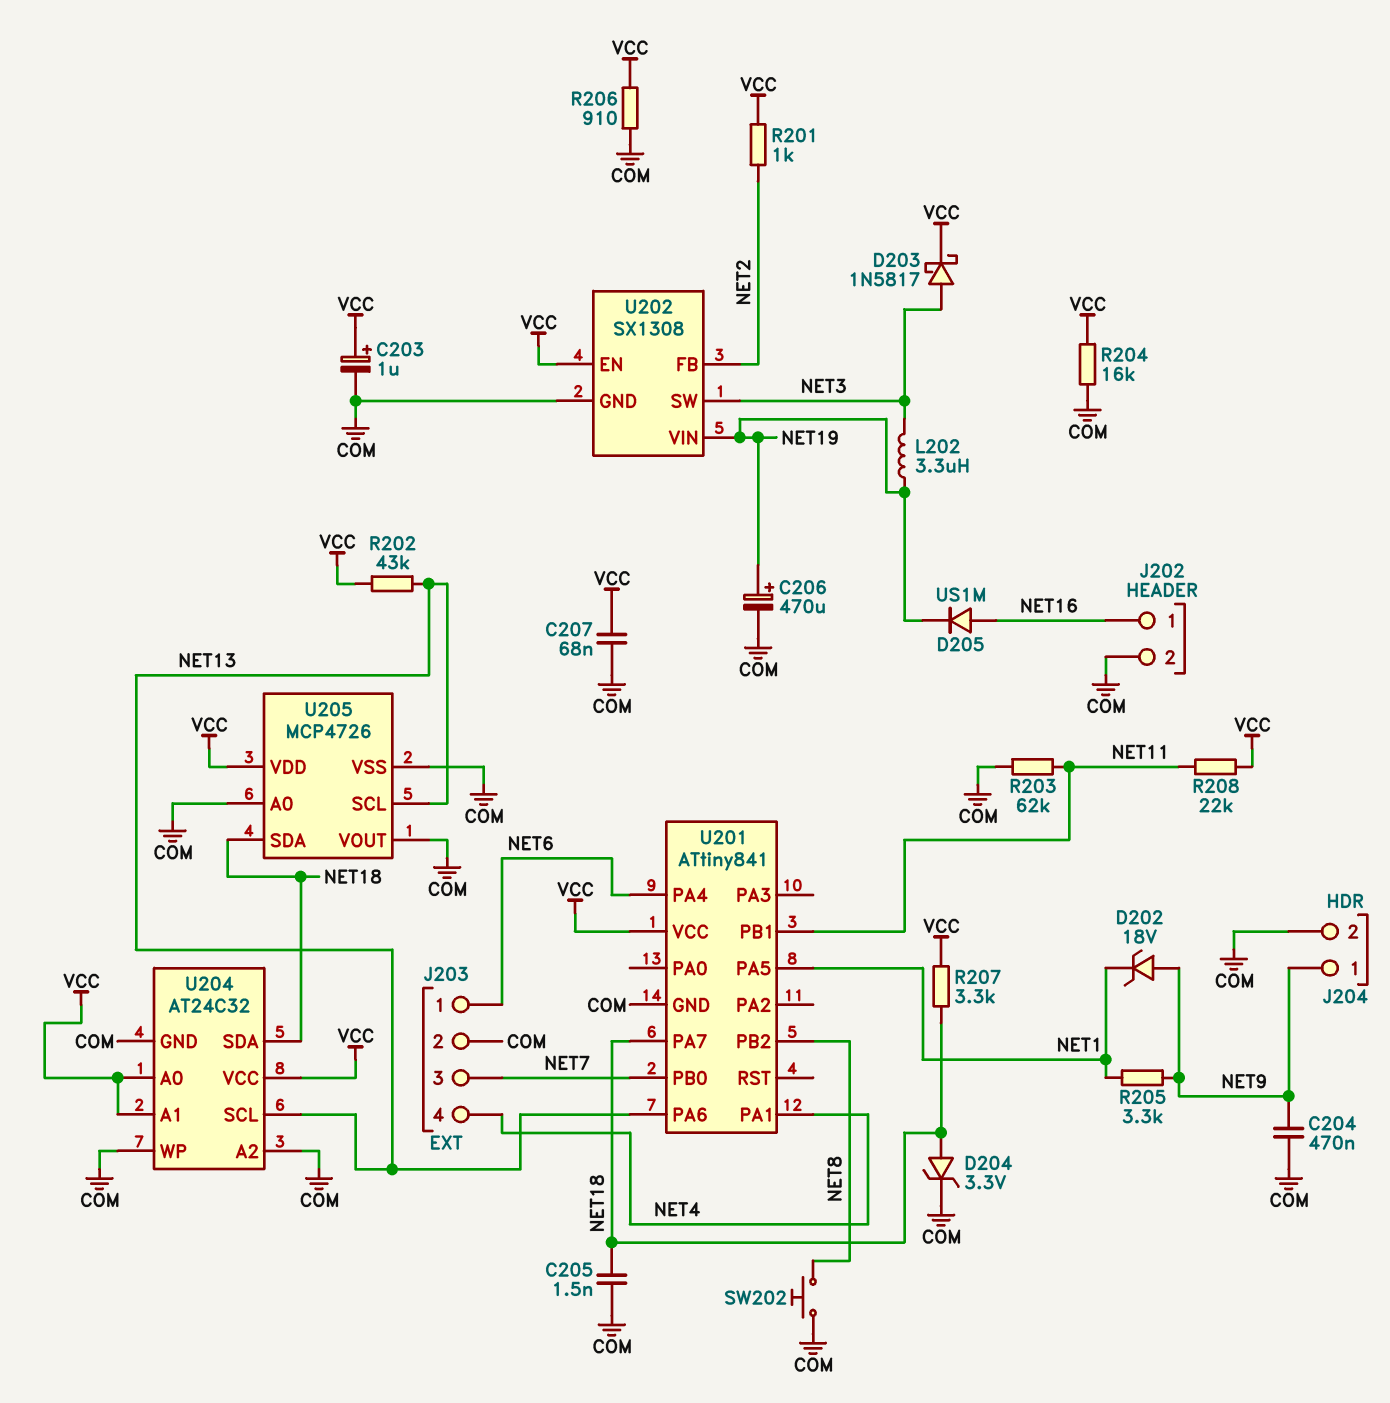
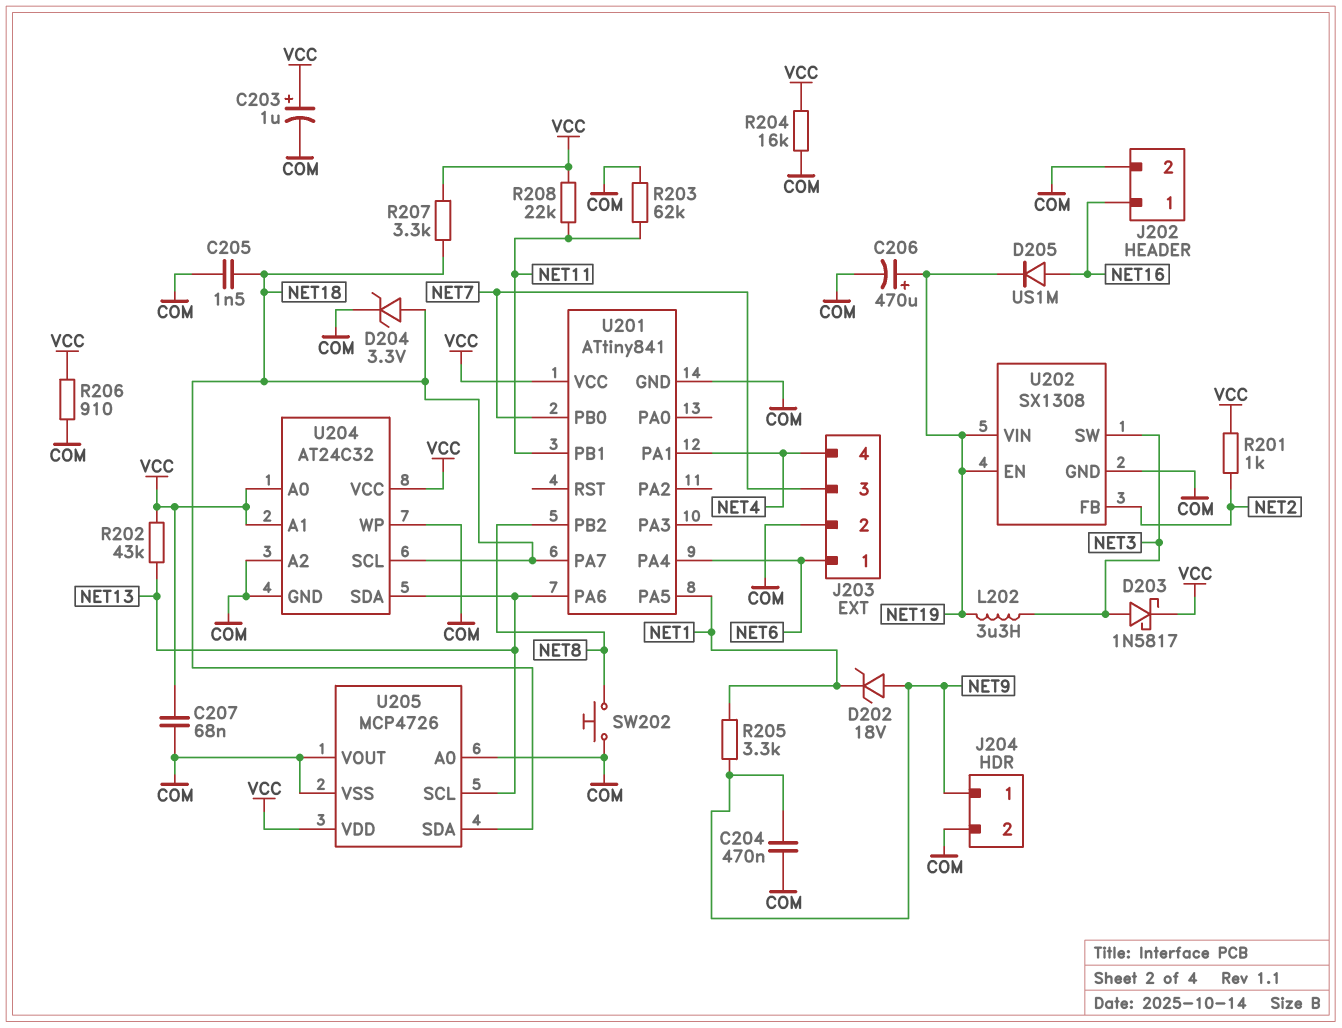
U202 pin EN: VCC -> NET19
U204 pin SCL: NET13 -> NET18
U204 pin SDA: NET18 -> NET13

